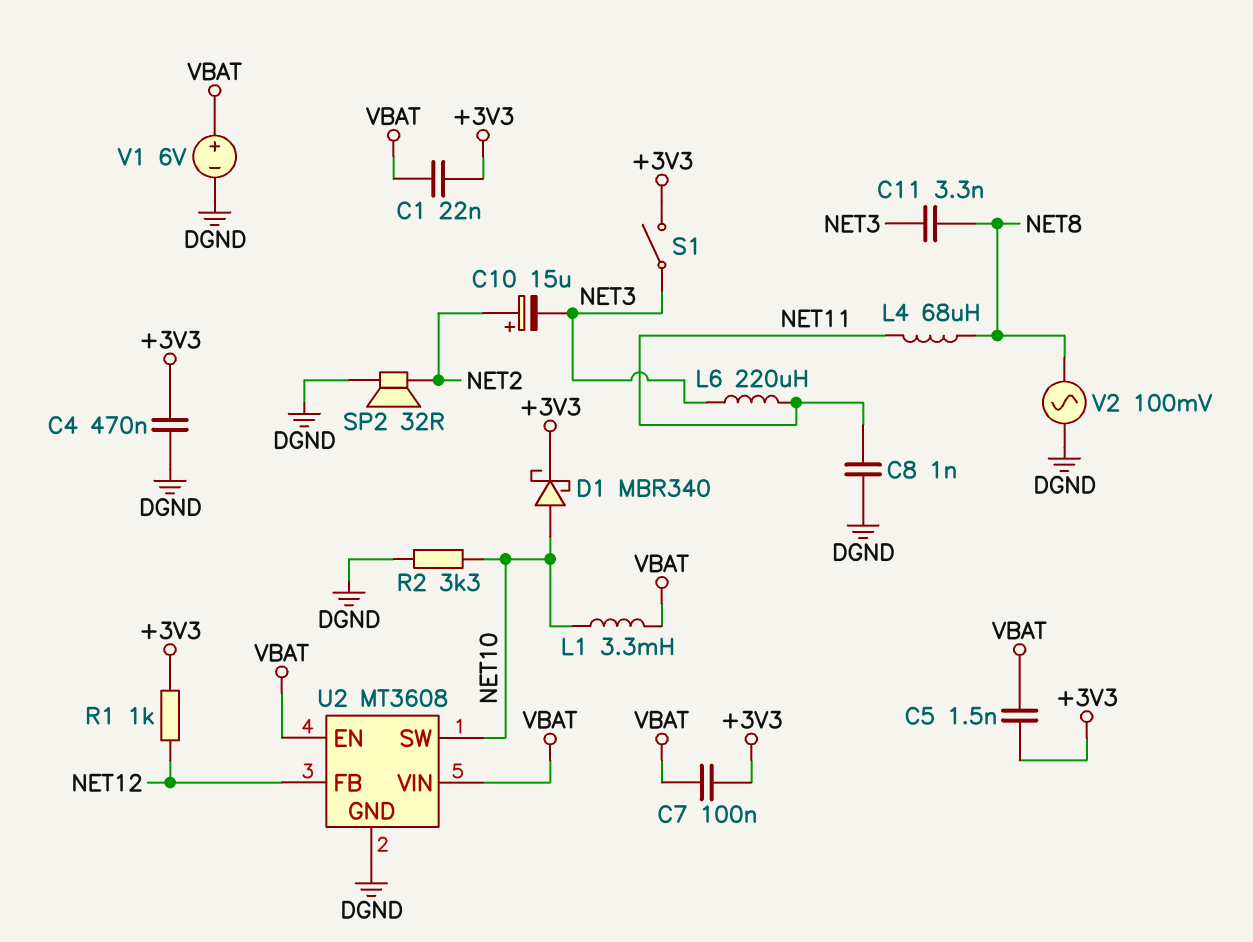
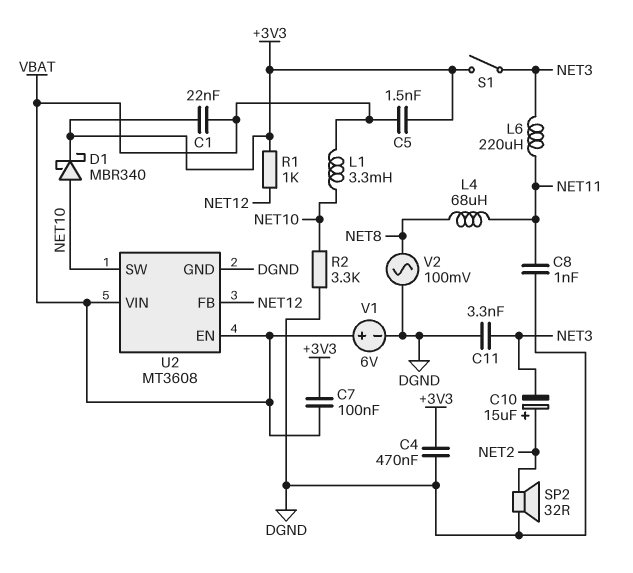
C11: 3.3nF (NET3, NET8) -> 3.3nF (DGND, NET3)

